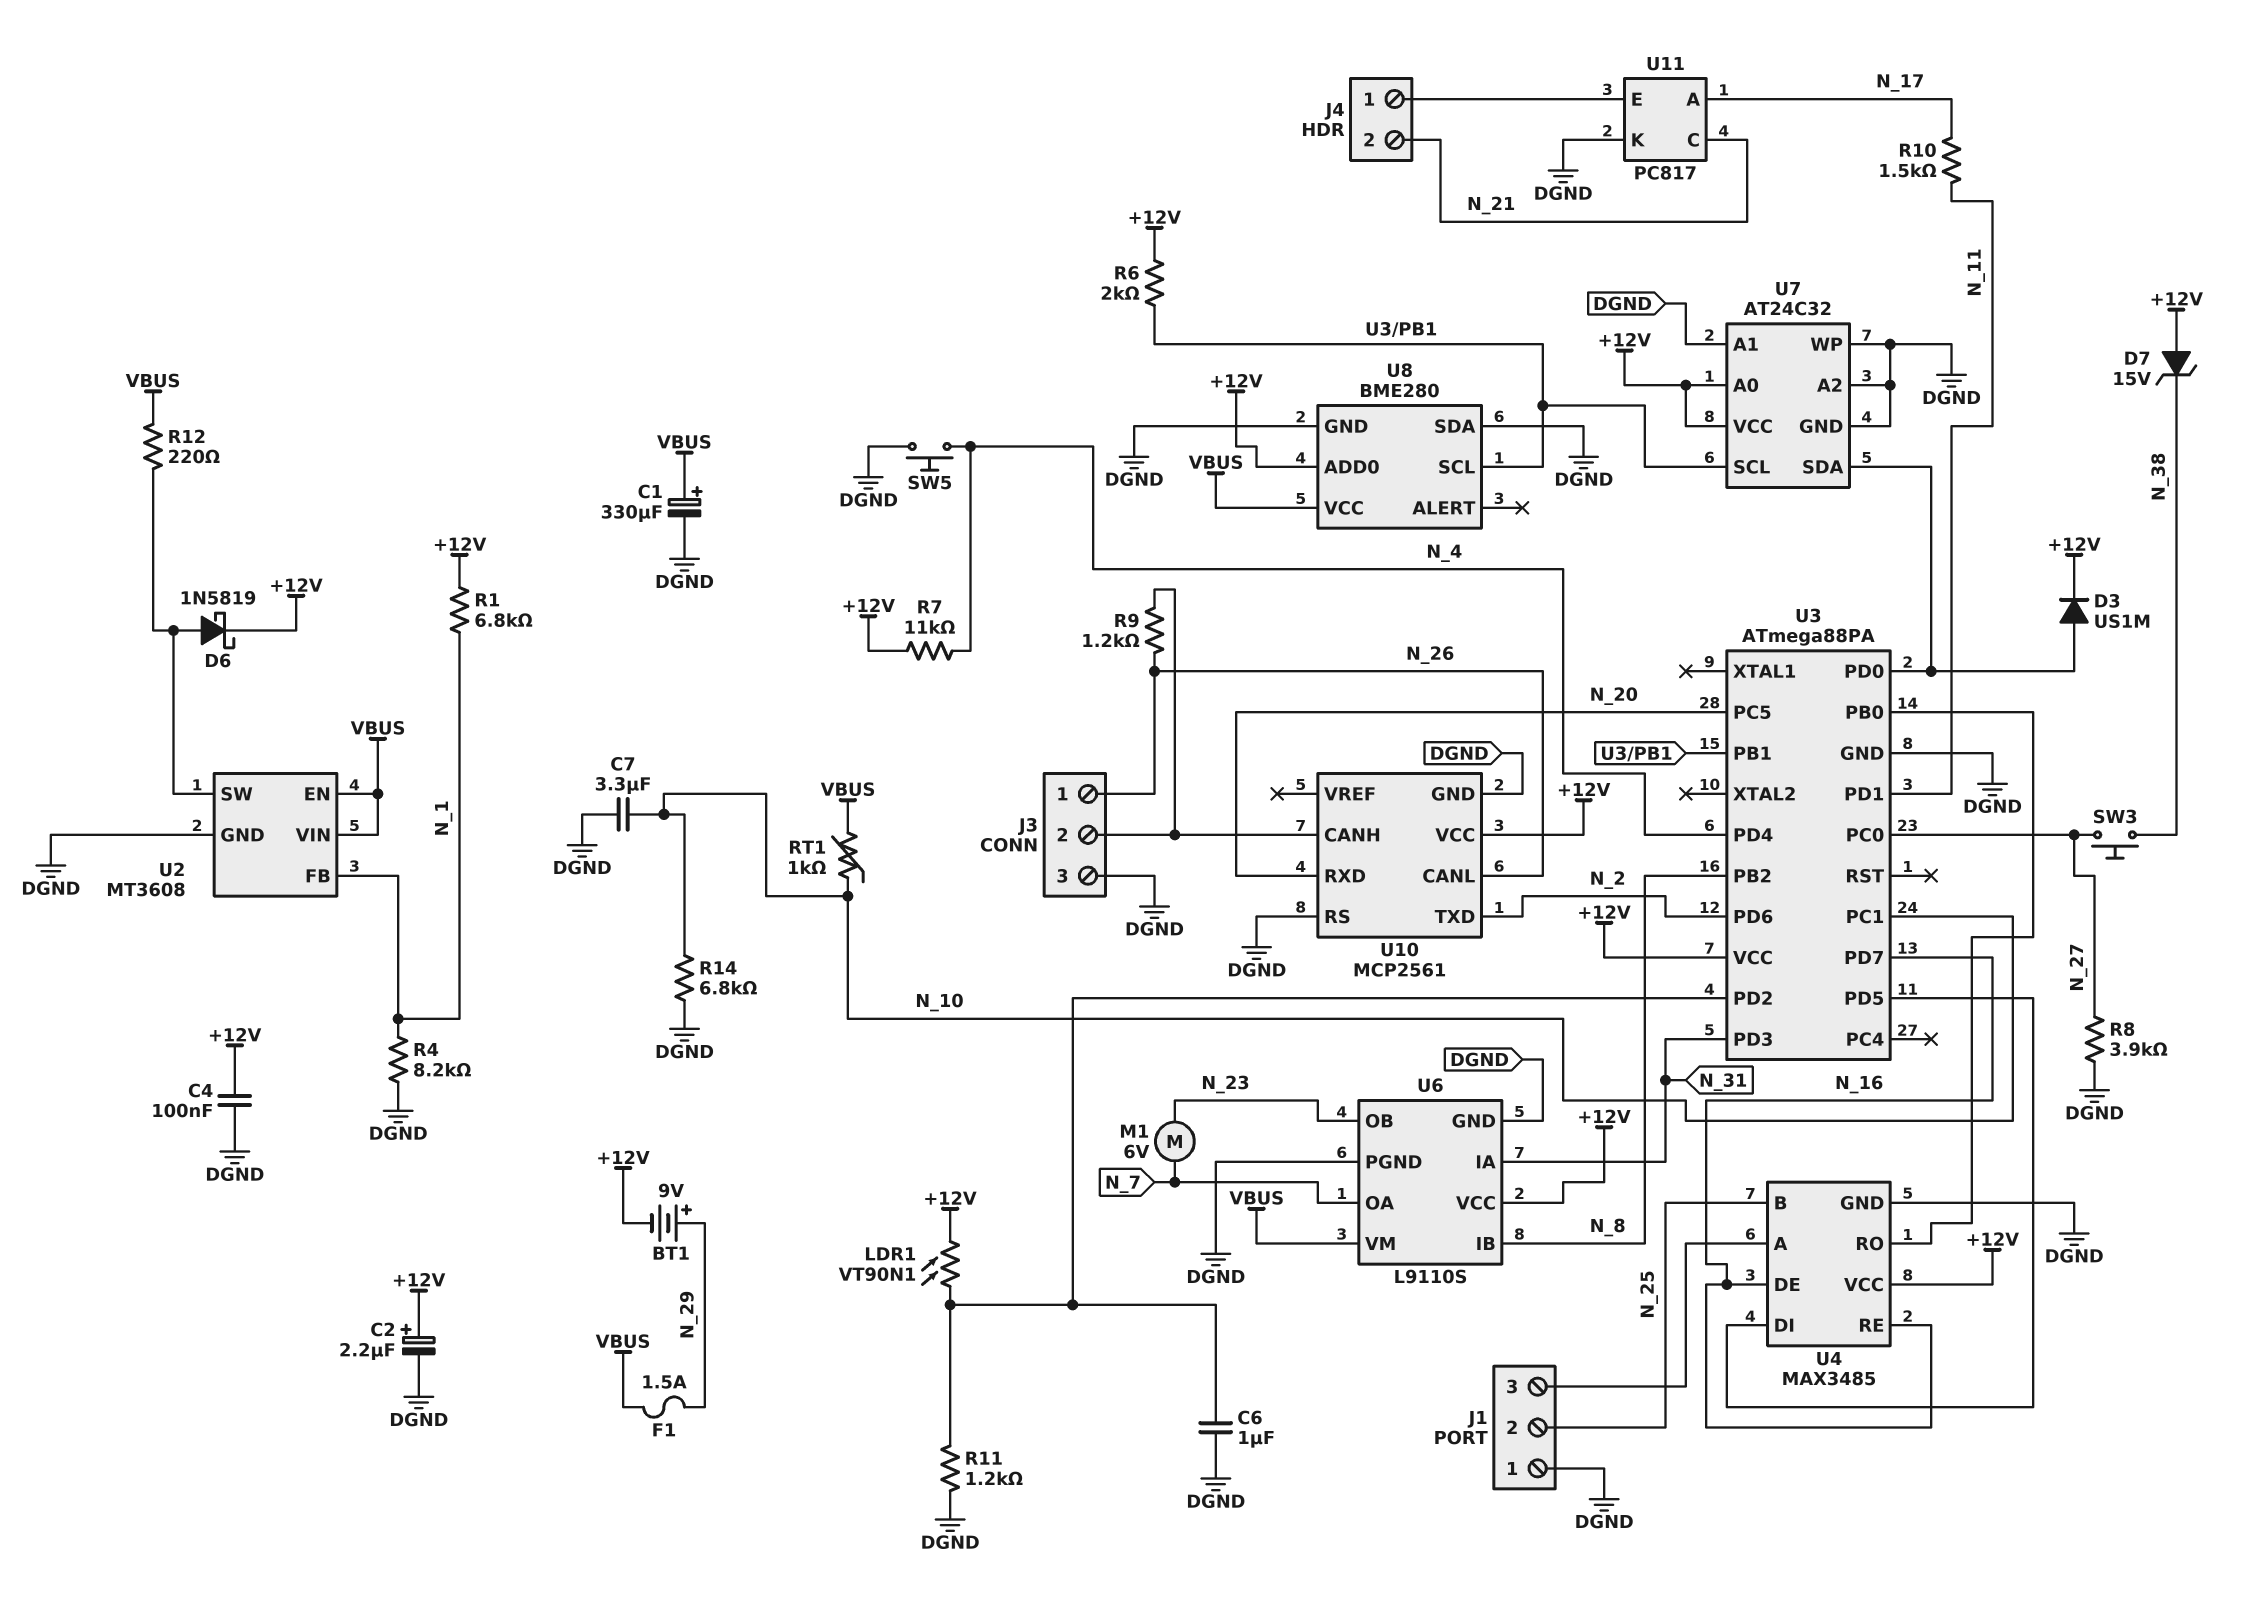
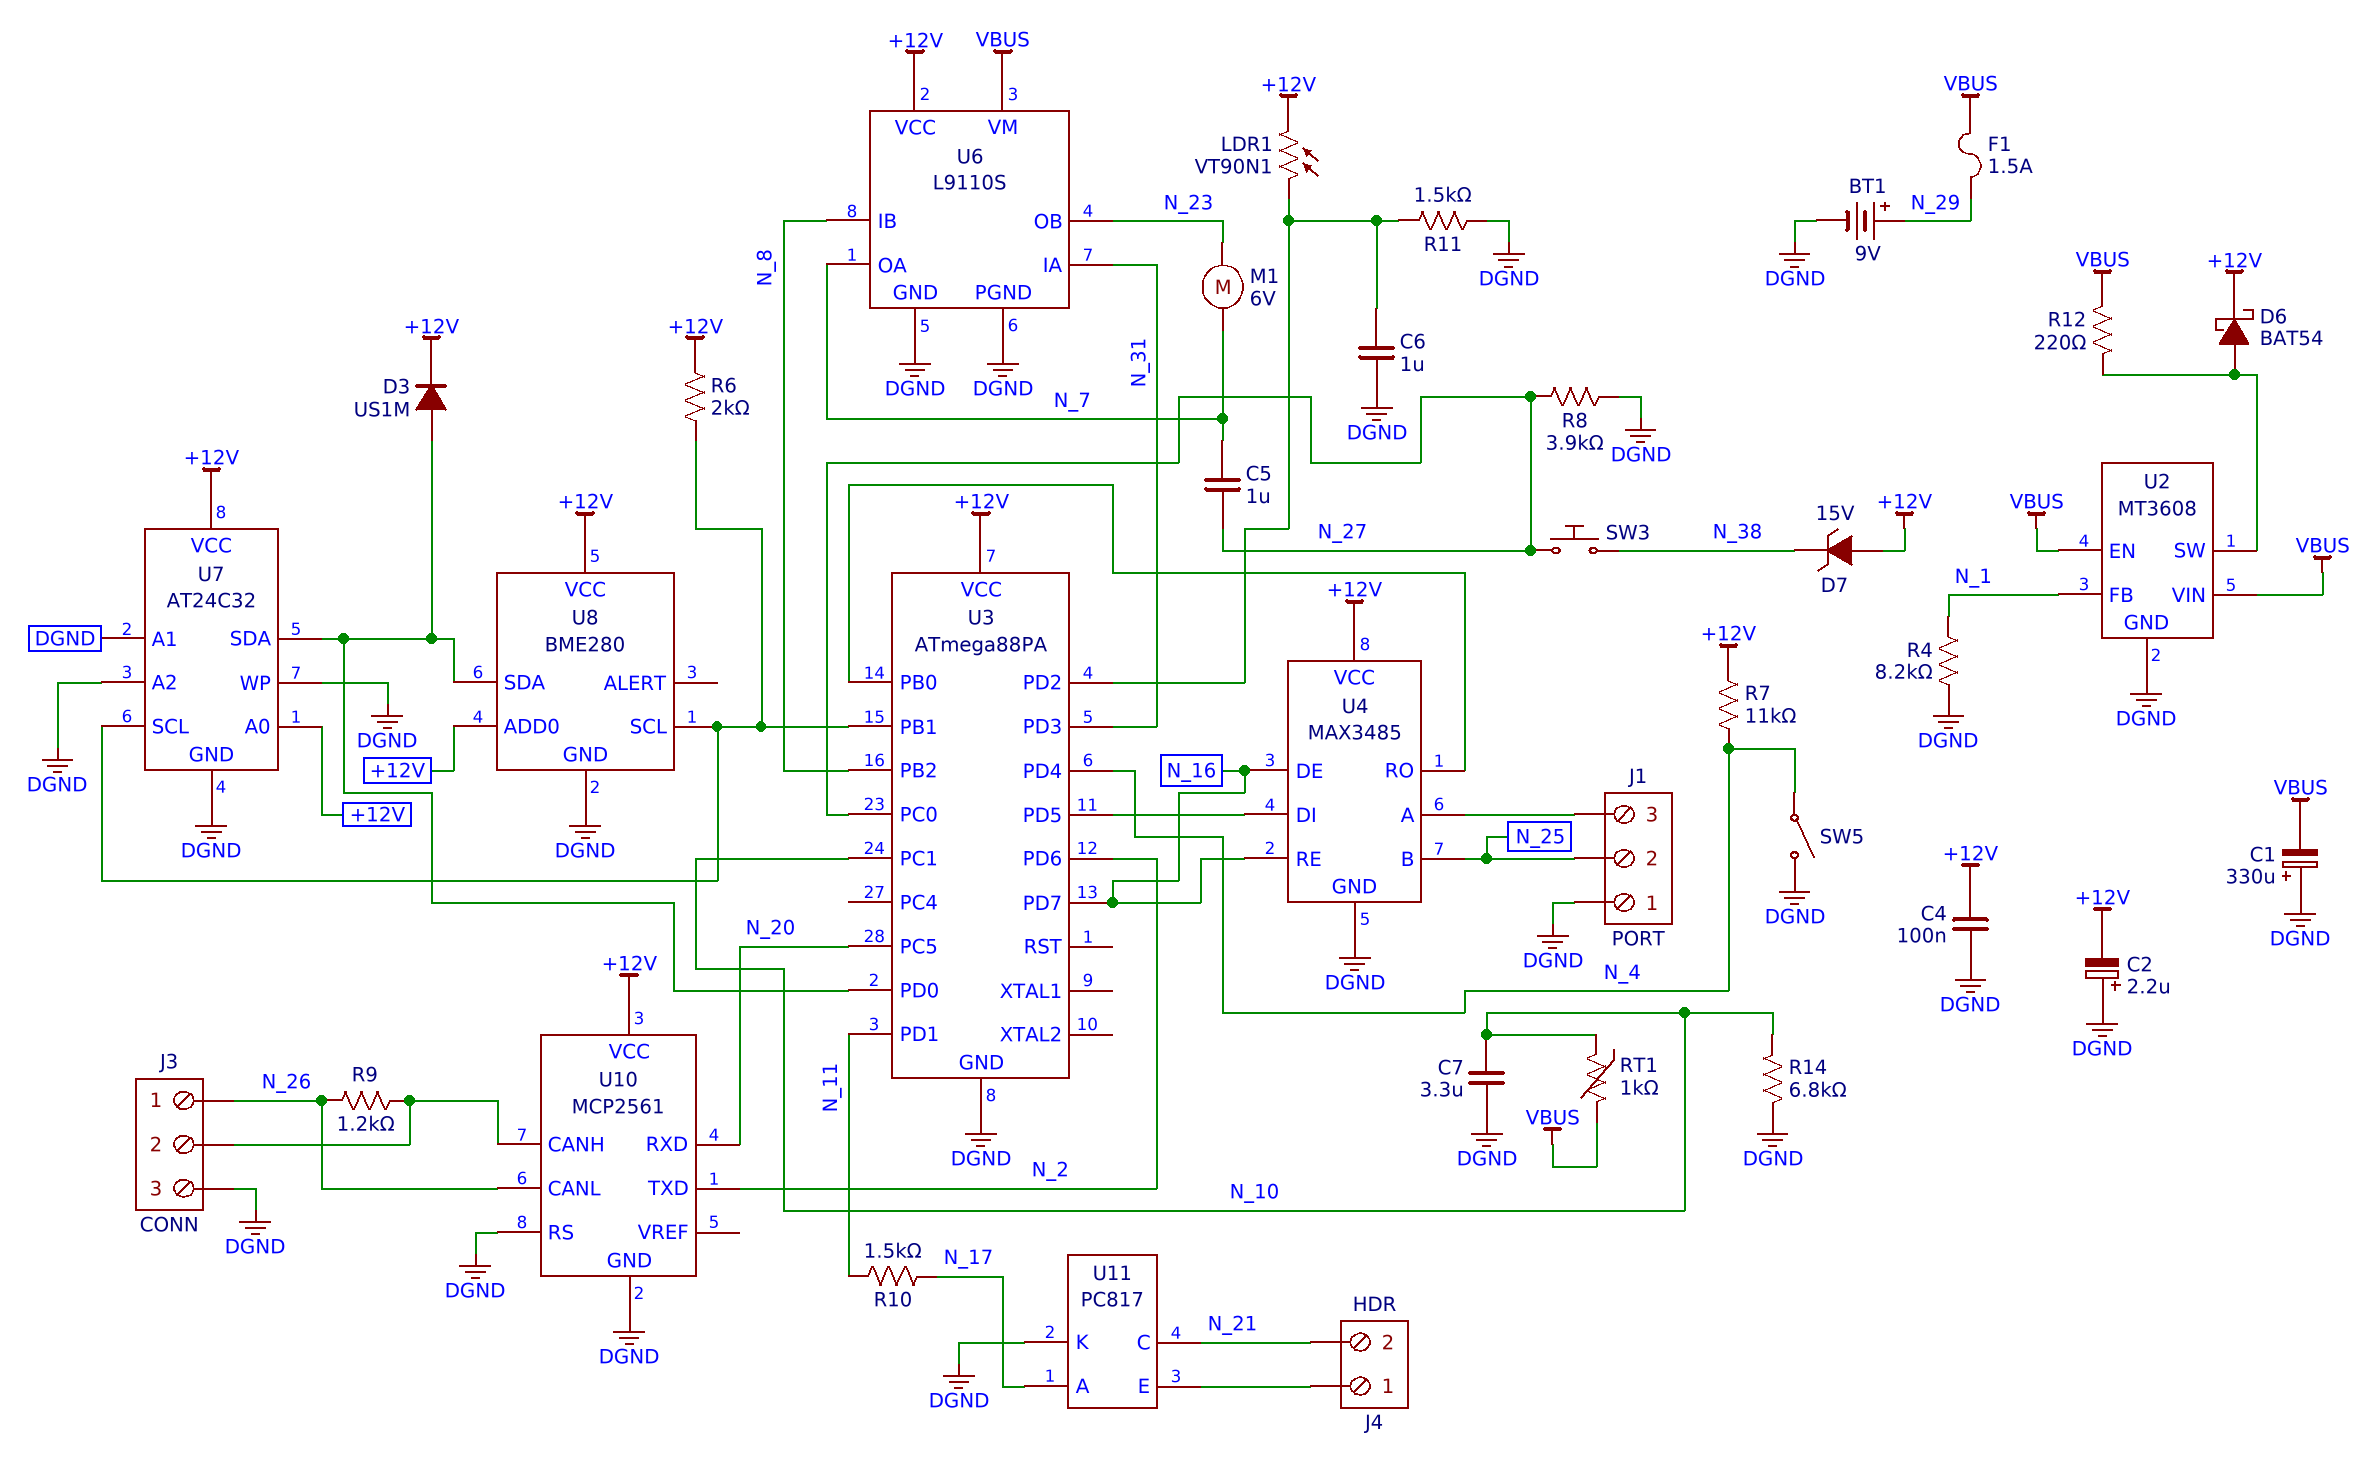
BT1: 9V (plus N_29, minus +12V) -> 9V (plus N_29, minus DGND)
C1: 330uF (plus VBUS, minus DGND) -> 330uF (plus DGND, minus VBUS)
C2: 2.2uF (plus +12V, minus DGND) -> 2.2uF (plus DGND, minus +12V)
C5: none -> 1uF (N_7, N_27)
D6: schottky 1N5819 (A U2/SW, K +12V) -> schottky BAT54 (A U2/SW, K +12V)
R1: 6.8k (+12V, N_1) -> none
R11: 1.2k (DGND, U3/PD2) -> 1.5k (DGND, U3/PD2)
SW5: button (DGND, N_4) -> switch (DGND, N_4)
U8 pin SDA: DGND -> U3/PD0
U8 pin VCC: VBUS -> +12V

